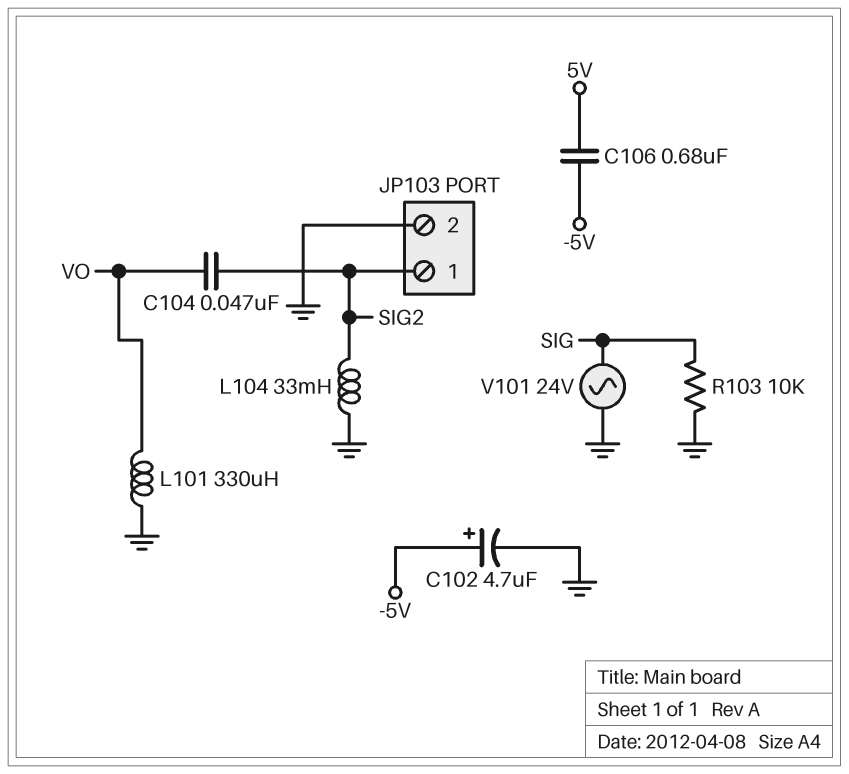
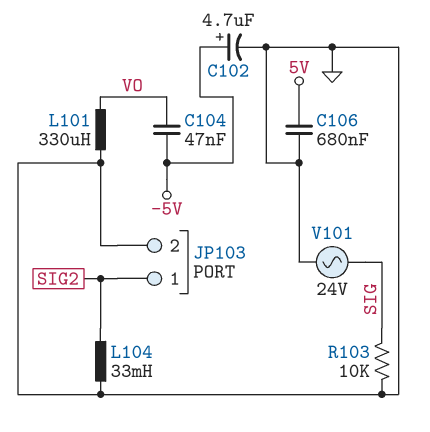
C104: 47nF (SIG2, VO) -> 47nF (-5V, VO)
C106: 680nF (-5V, 5V) -> 680nF (5V, GND)

